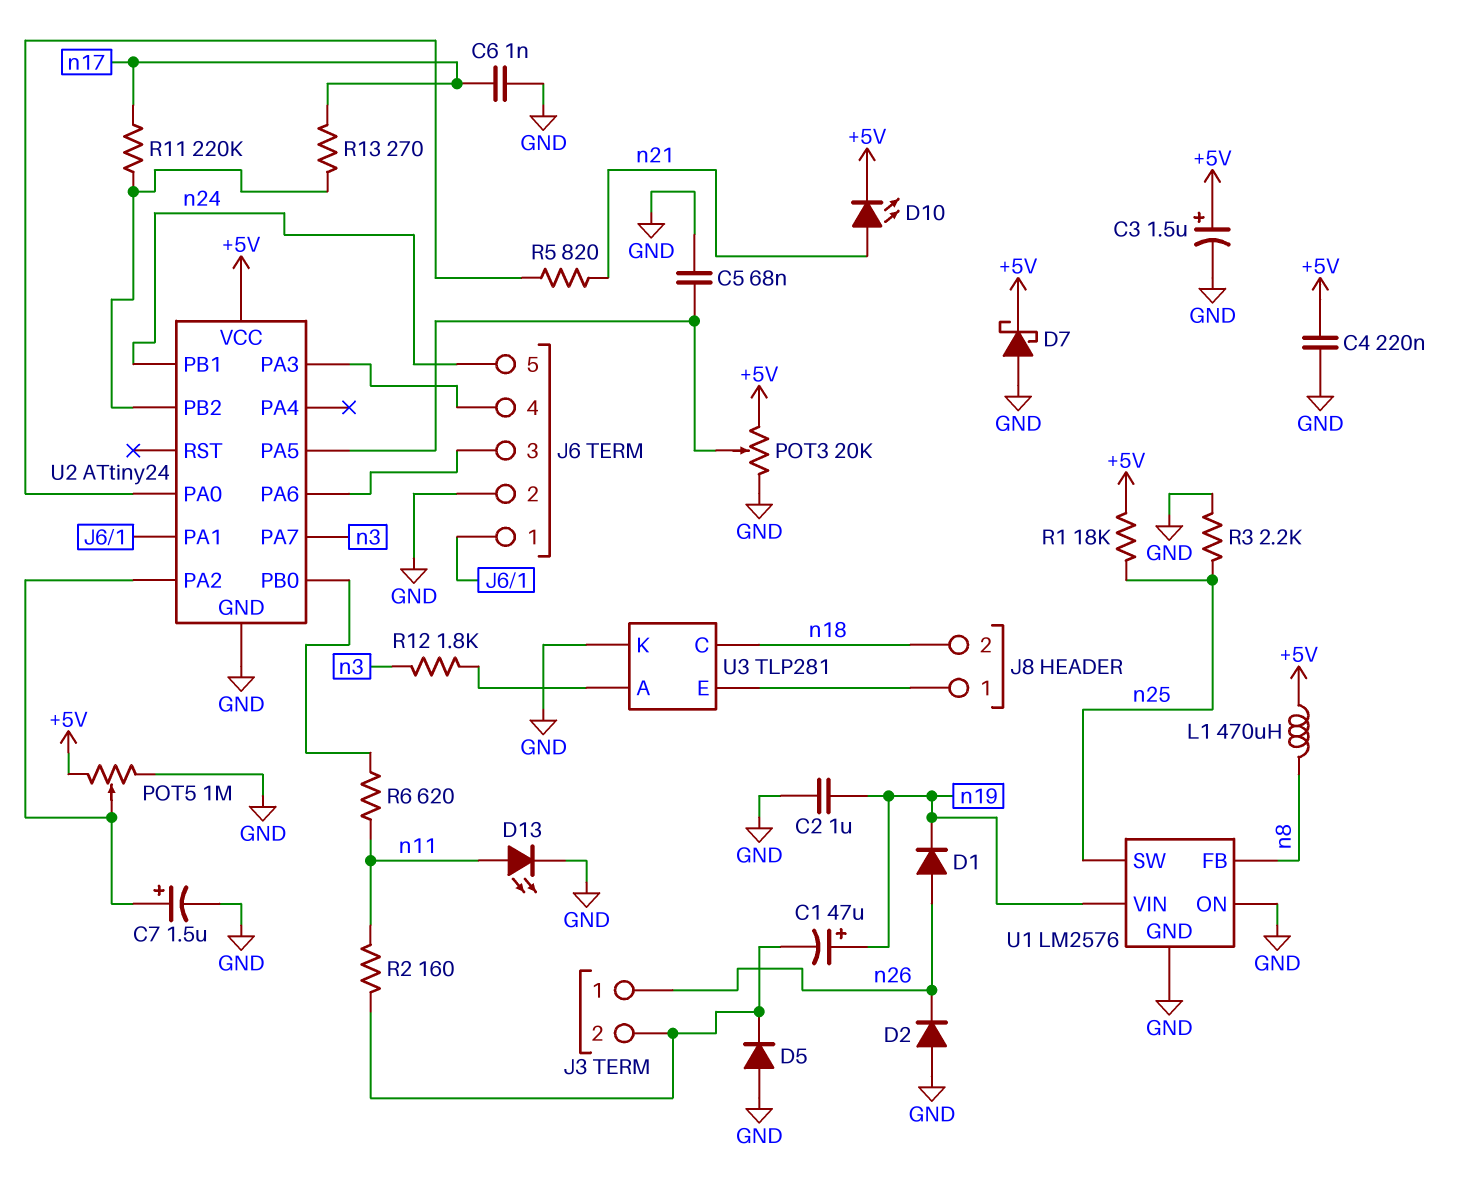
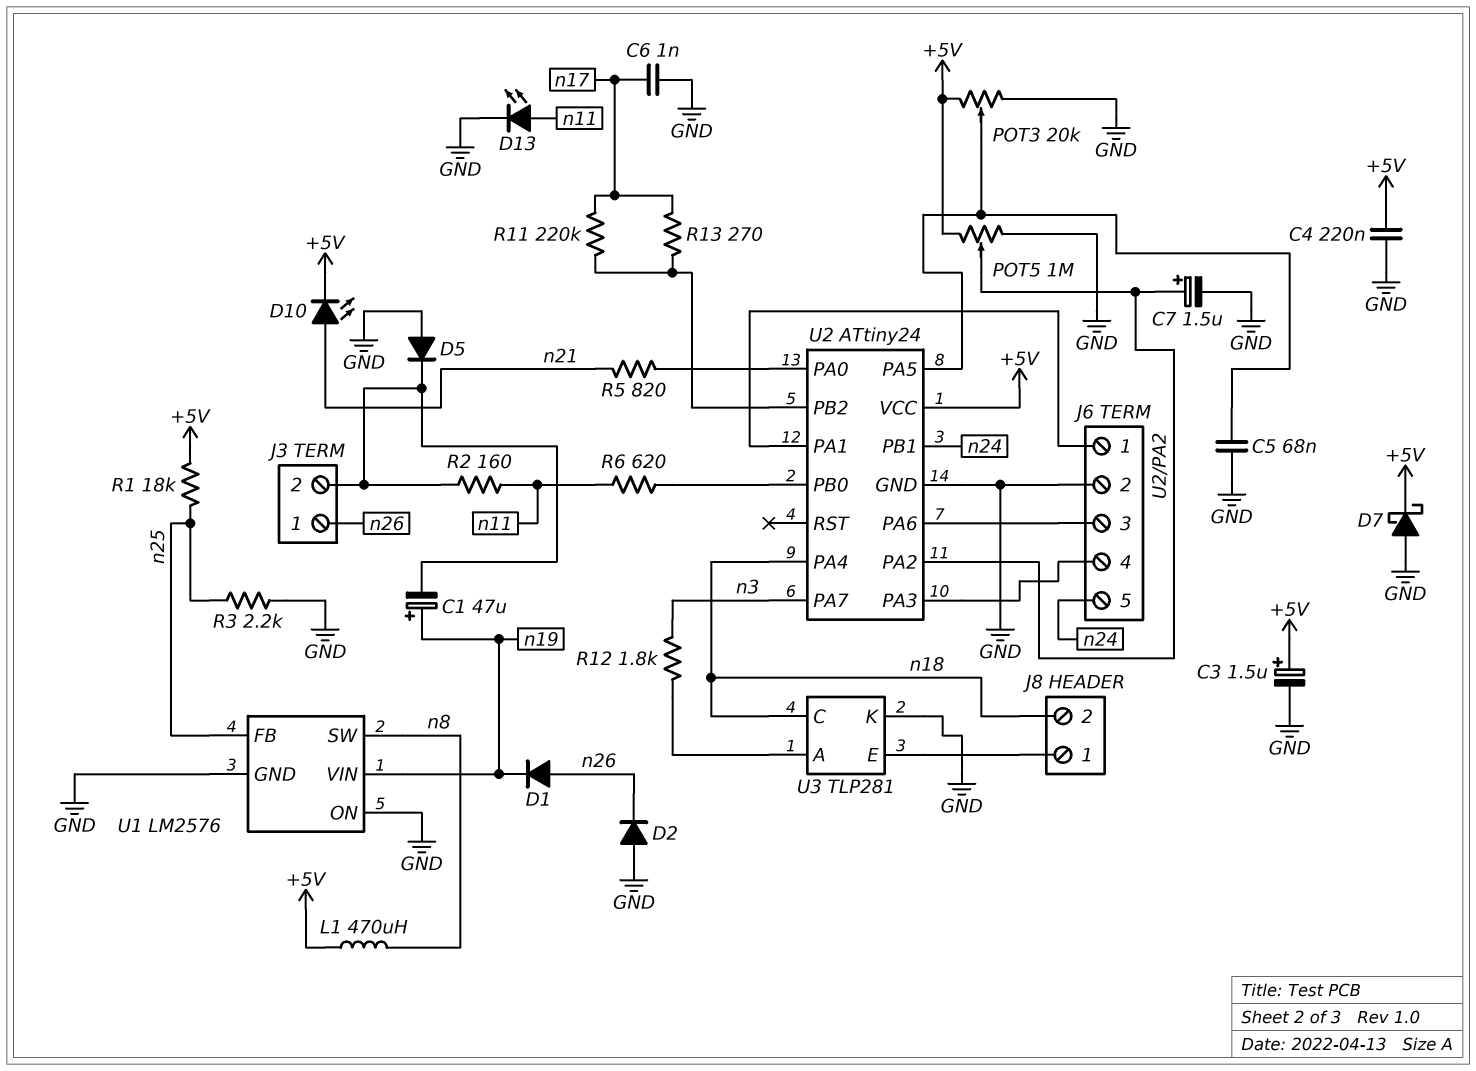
C2: 1uF (GND, n19) -> none
U1 pin FB: n8 -> n25
U1 pin SW: n25 -> n8
U2 pin PA4: none -> n18

